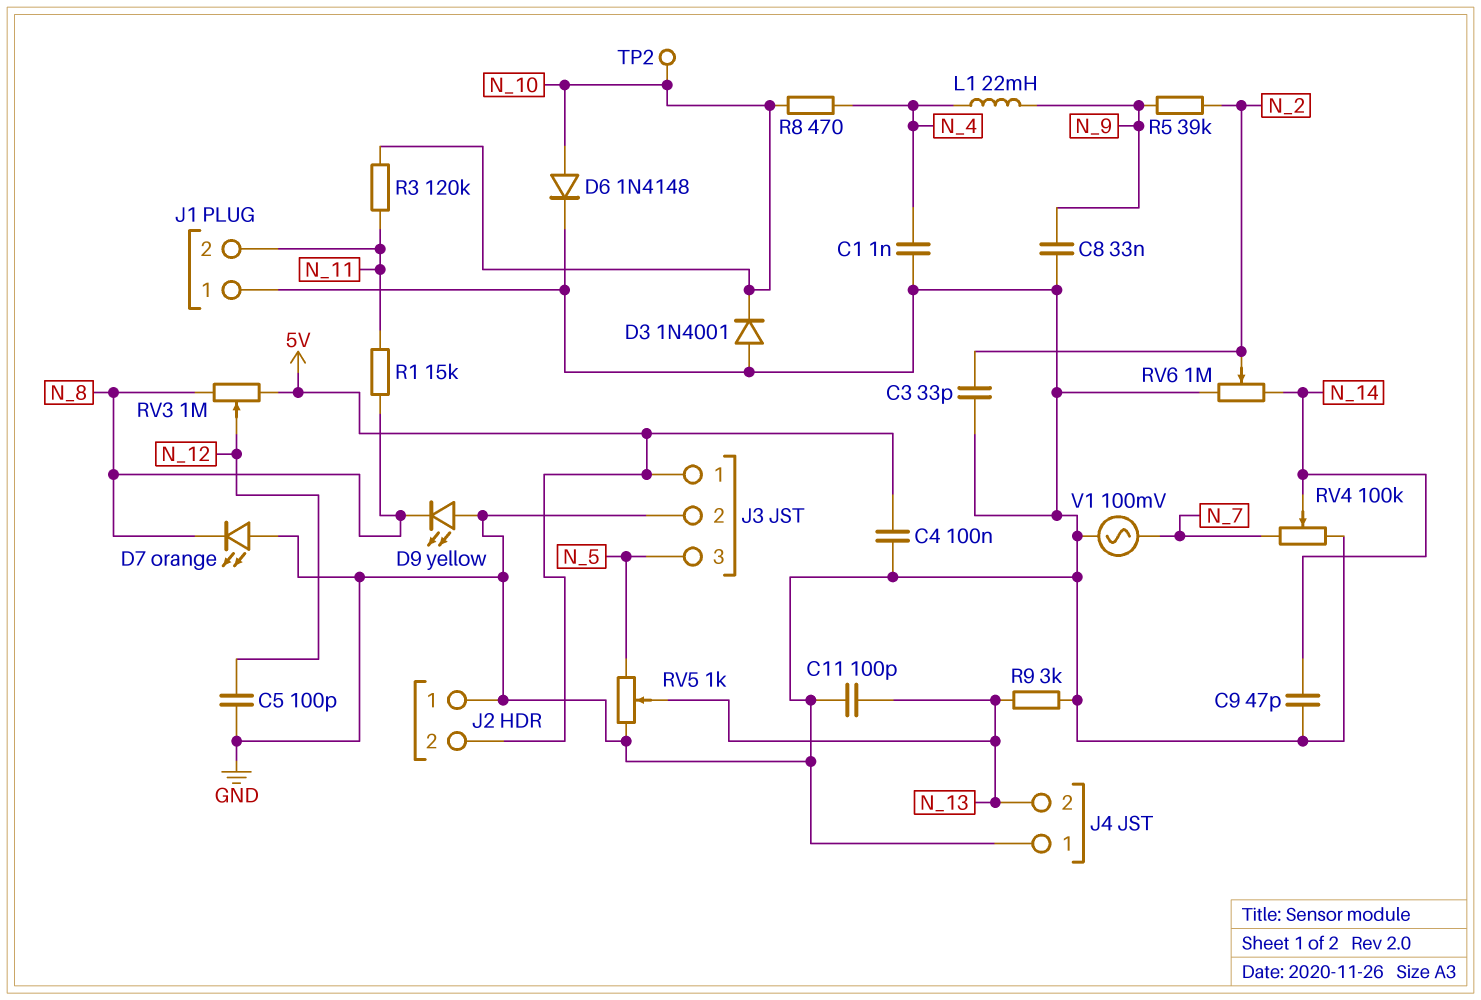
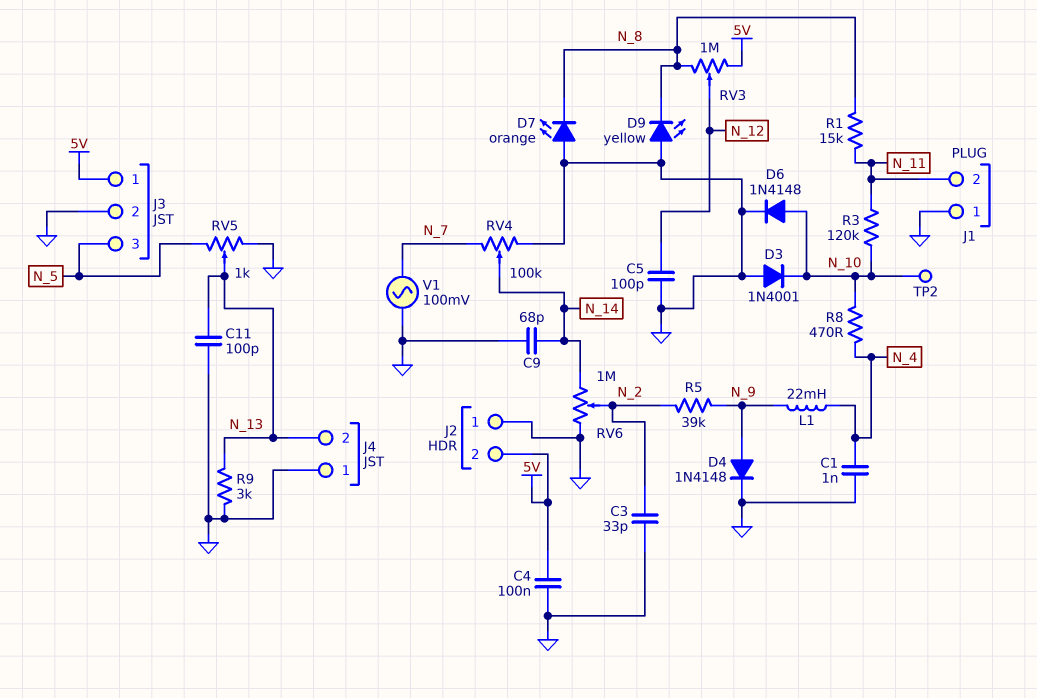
C8: 33nF (GND, N_9) -> none
C9: 47pF (GND, N_14) -> 68pF (GND, N_14)
D4: none -> diode 1N4148 (A N_9, K GND)

